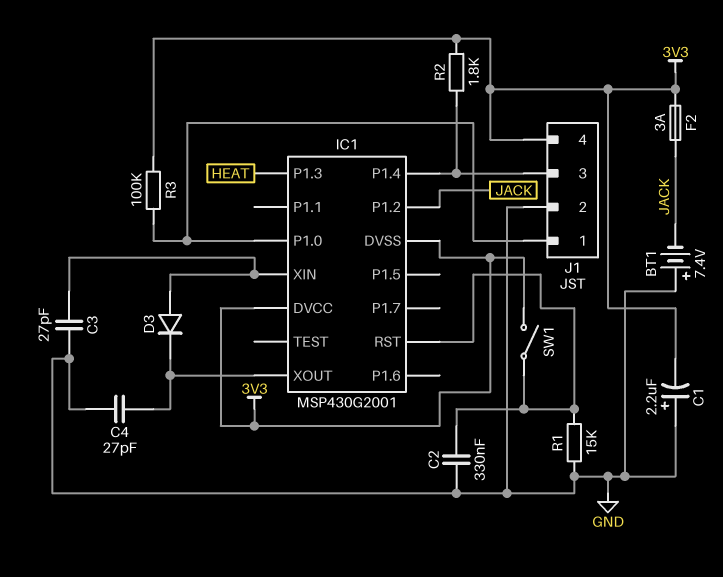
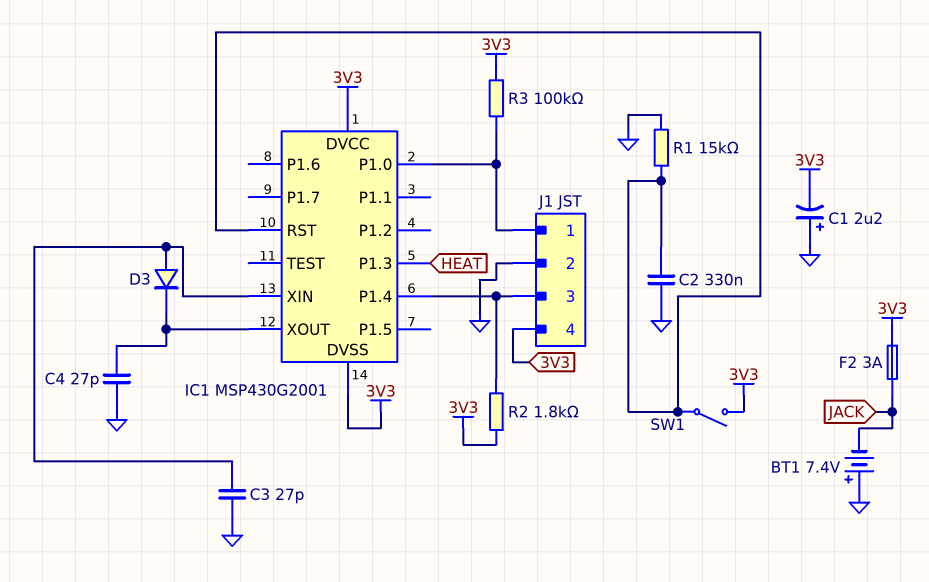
IC1 pin P1.2: JACK -> none

